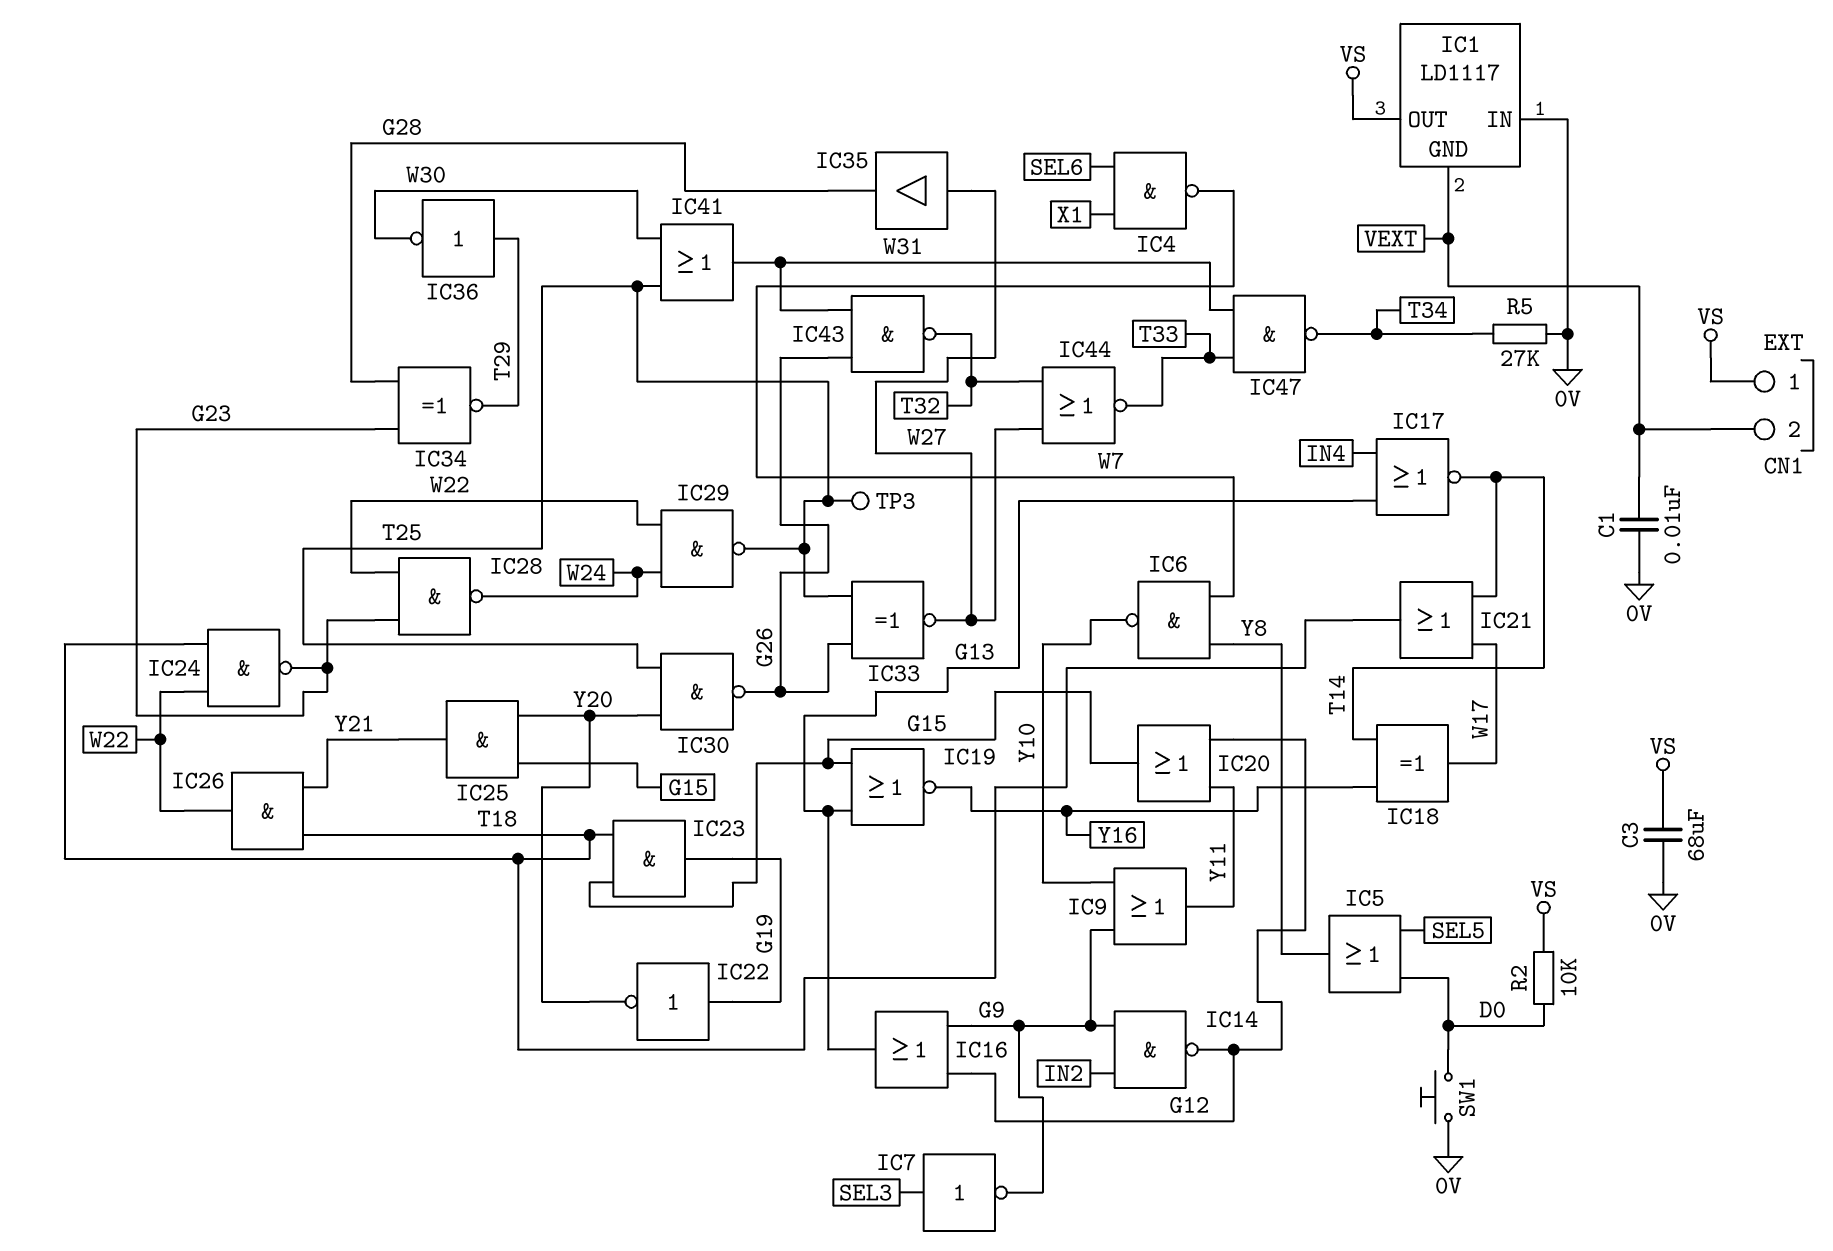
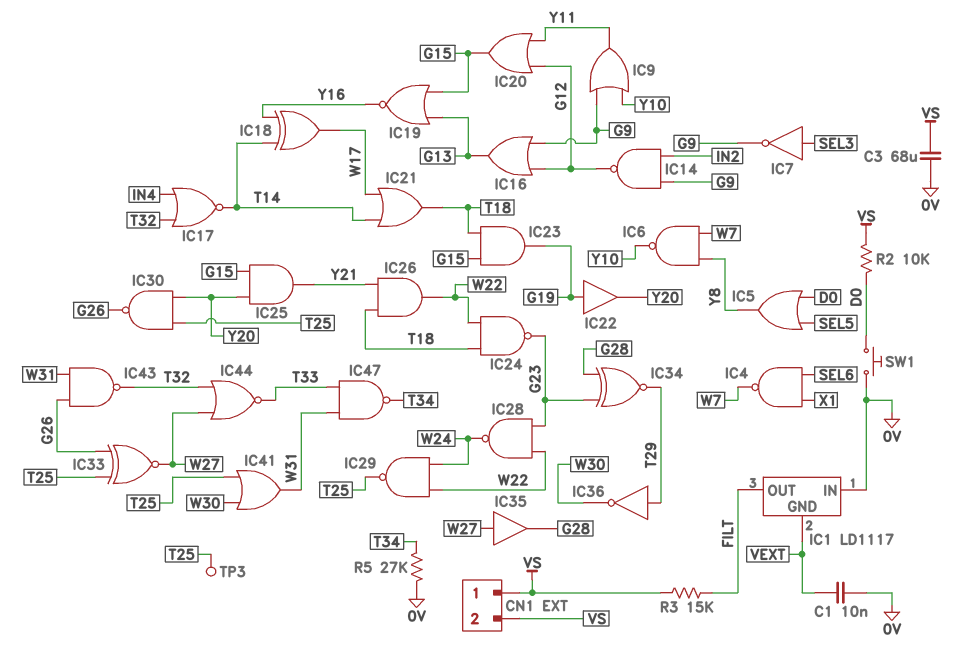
CN1 pin 2: VEXT -> VS
IC1 pin OUT: VS -> FILT
IC17: NOR (in G13, in IN4, out T14) -> NOR (in IN4, in T32, out T14)
IC22: NOT (in G19, out Y20) -> buffer (in G19, out Y20)
R3: none -> 15k (FILT, VS)

